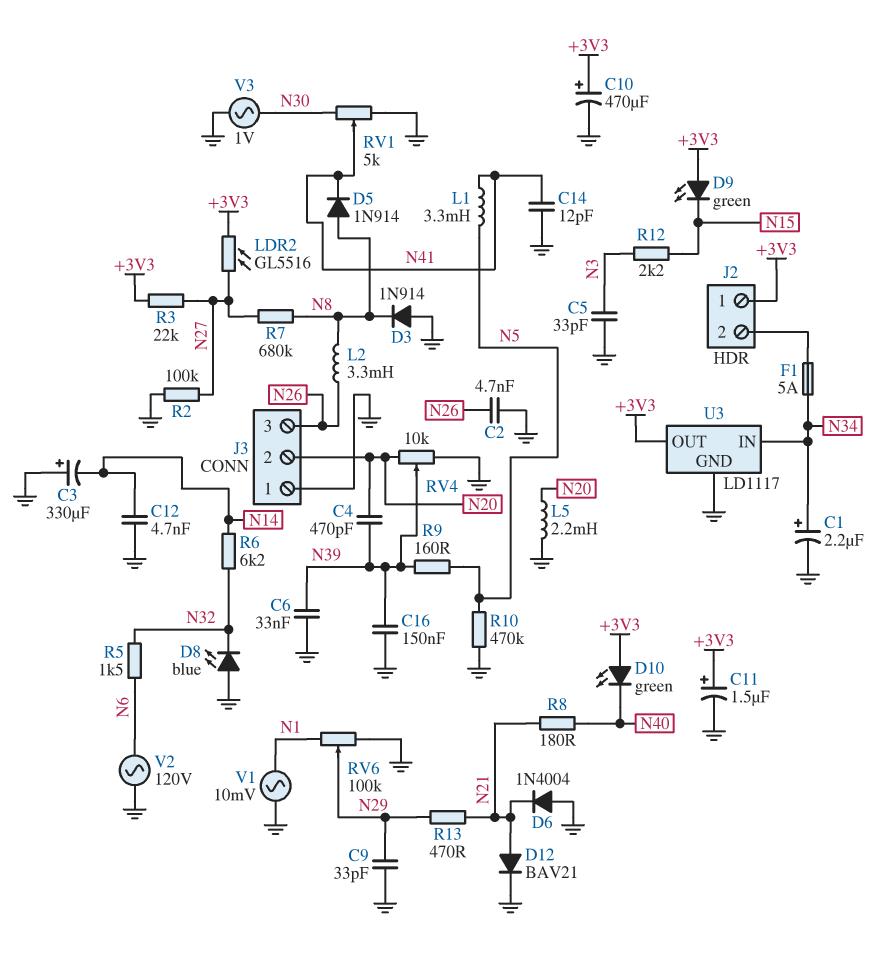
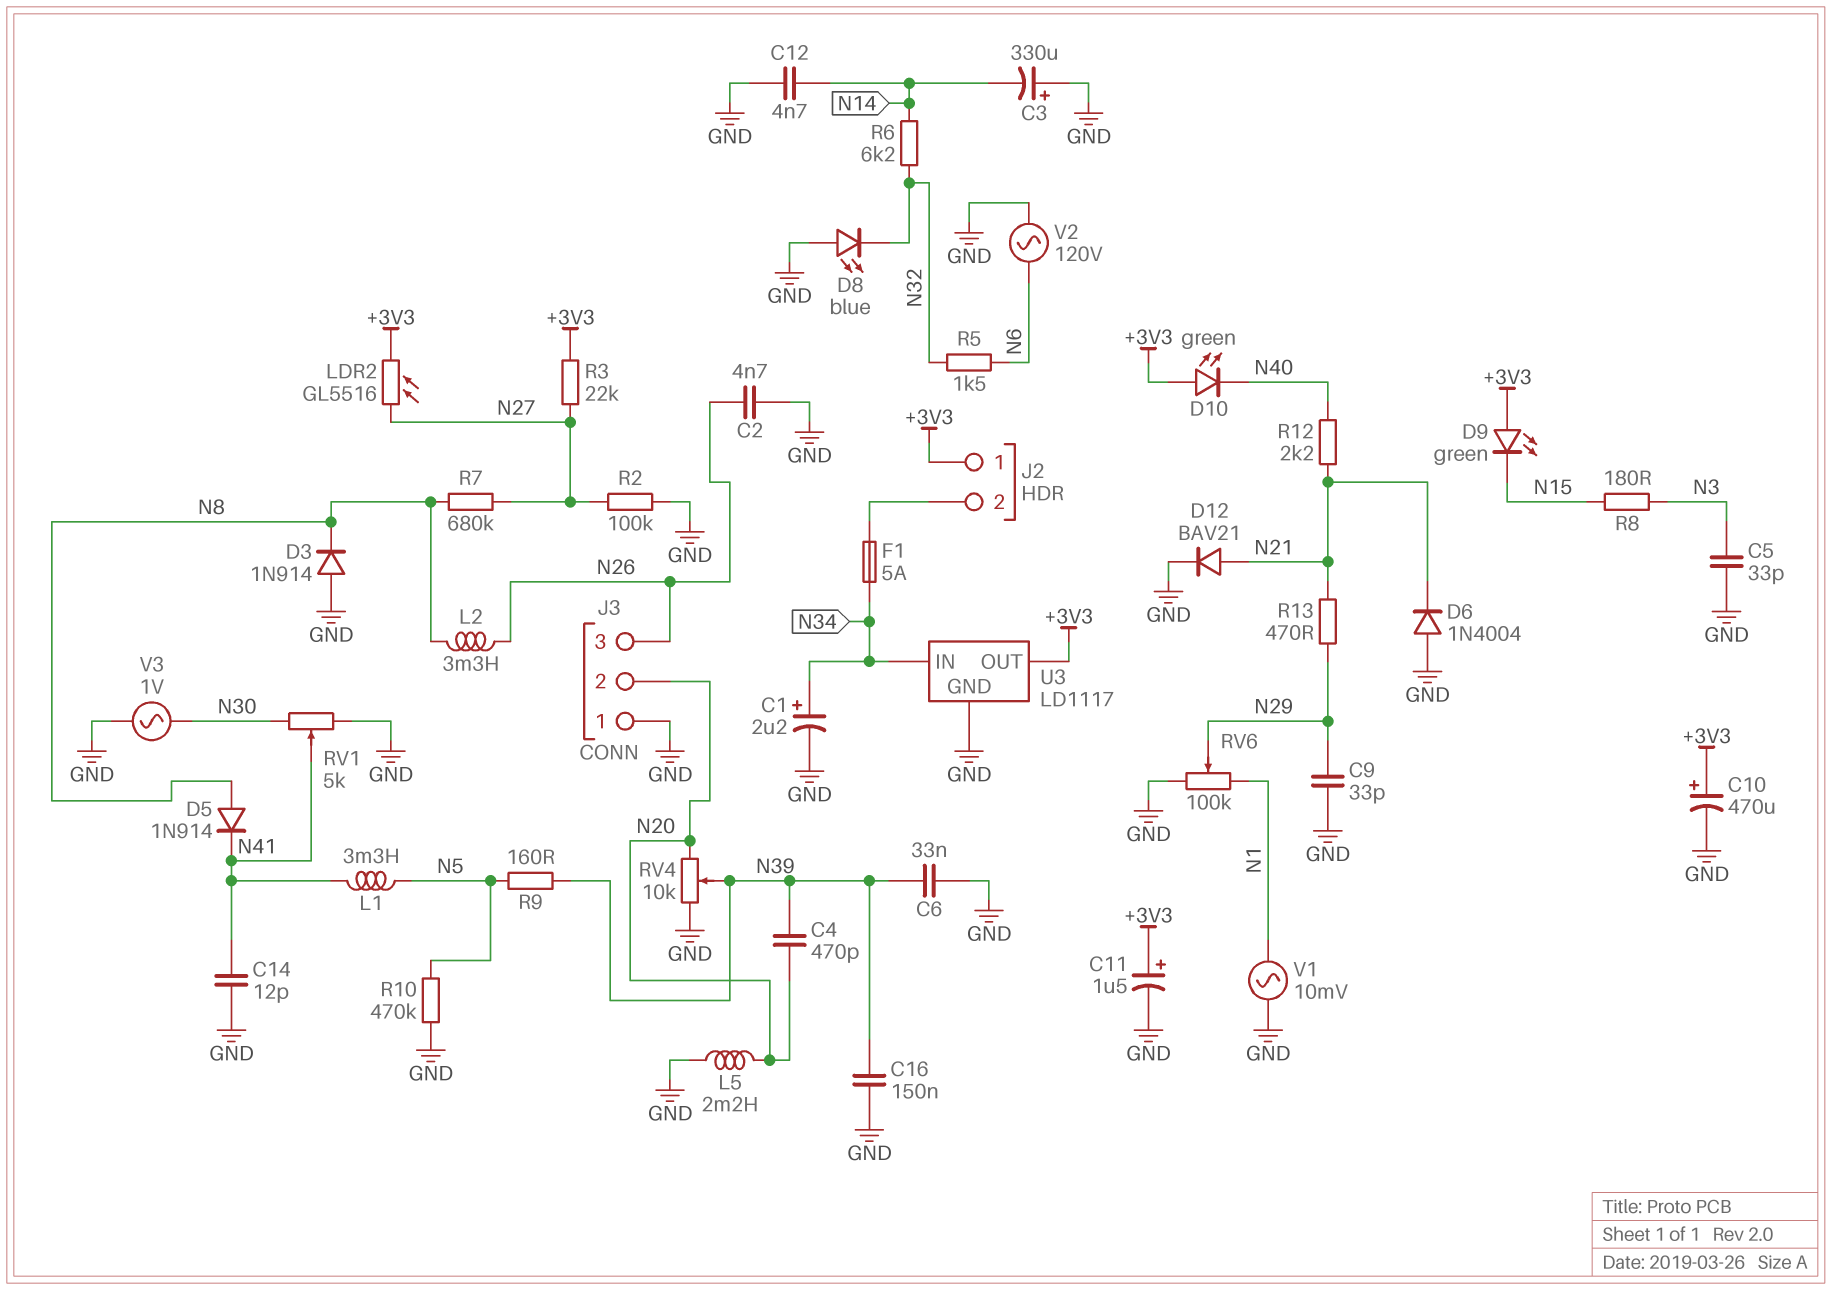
R8: 180 (N21, N40) -> 180 (N3, N15)
R12: 2.2k (N3, N15) -> 2.2k (N21, N40)

